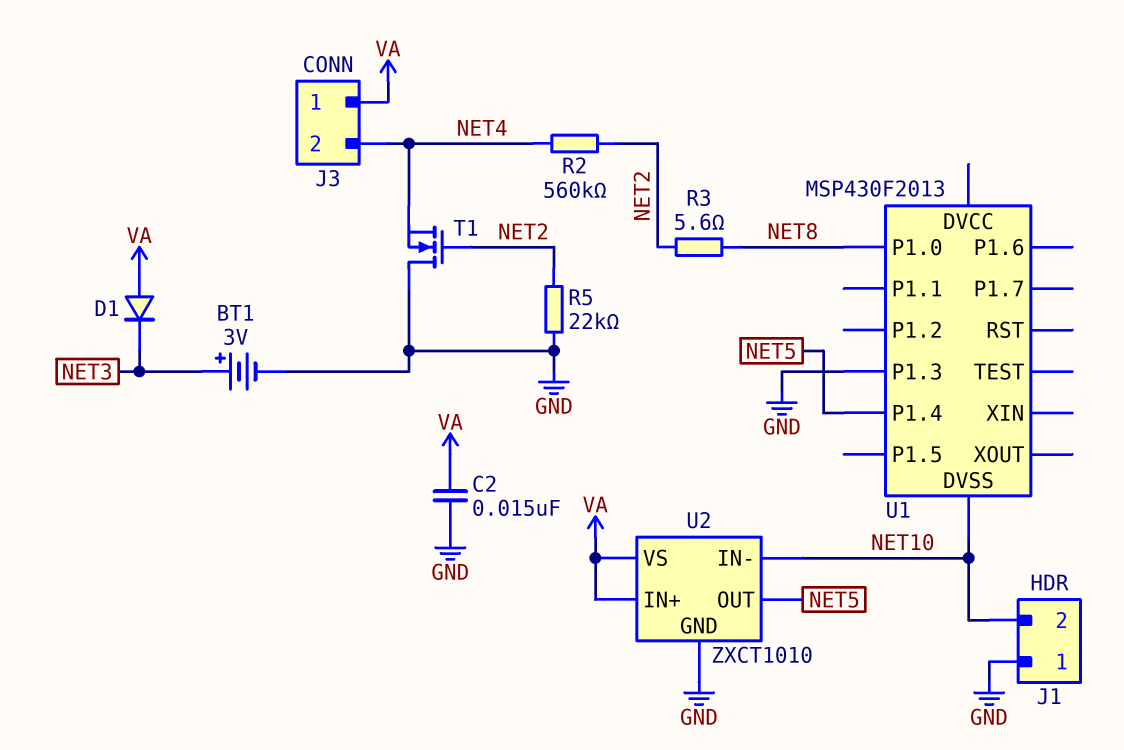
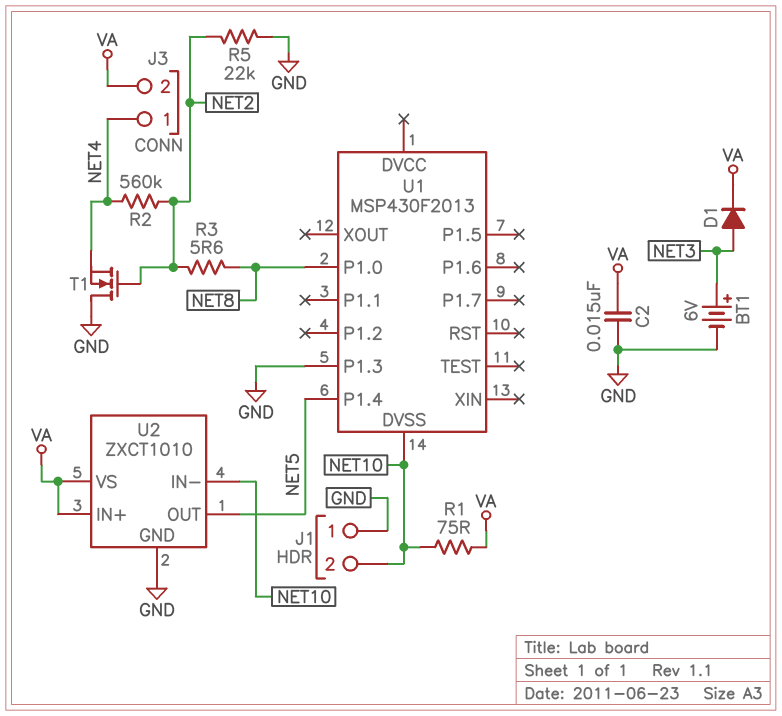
BT1: 3V (plus NET3, minus GND) -> 6V (plus NET3, minus GND)
D1: diode (A VA, K NET3) -> diode (A NET3, K VA)
J3 pin 1: VA -> NET4
J3 pin 2: NET4 -> VA
R1: none -> 75 (NET10, VA)

